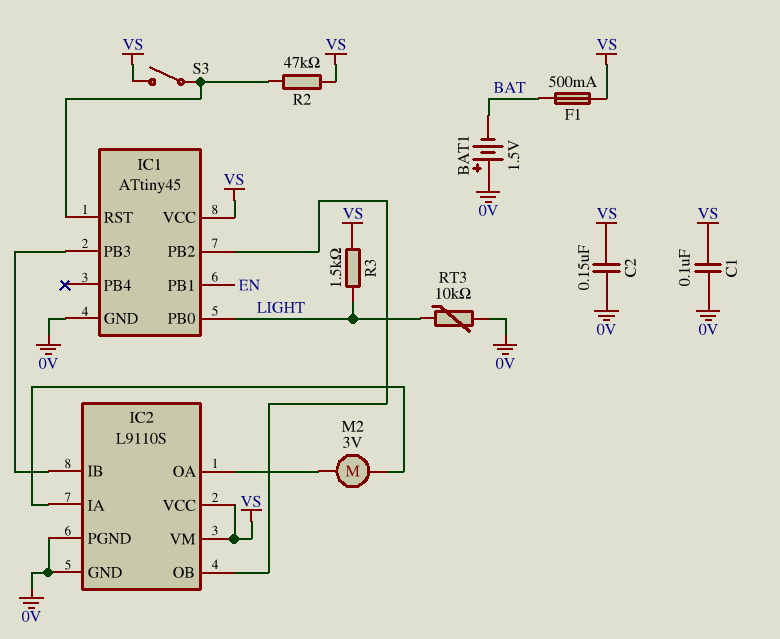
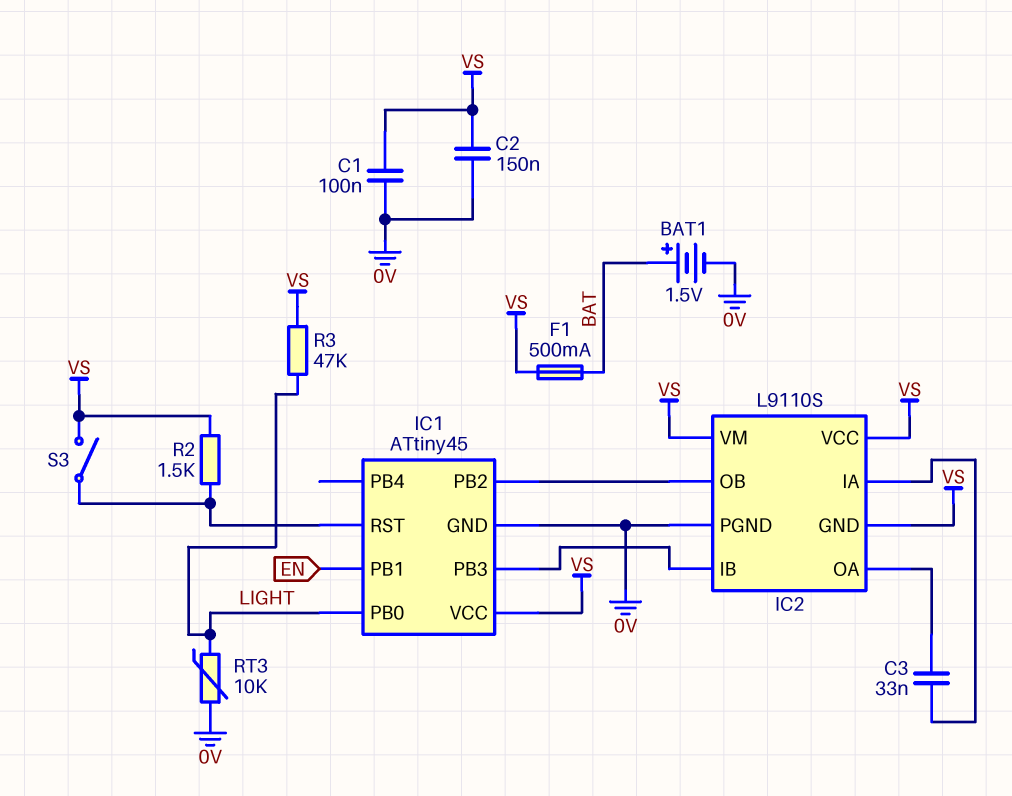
BAT1: 1.5V (plus 0V, minus BAT) -> 1.5V (plus BAT, minus 0V)
C3: none -> 33nF (IC2/IA, IC2/OA)
IC2 pin GND: 0V -> VS
M2: motor 3V (IC2/IA, IC2/OA) -> none
R2: 47k (IC1/RST, VS) -> 1.5k (IC1/RST, VS)
R3: 1.5k (LIGHT, VS) -> 47k (LIGHT, VS)

